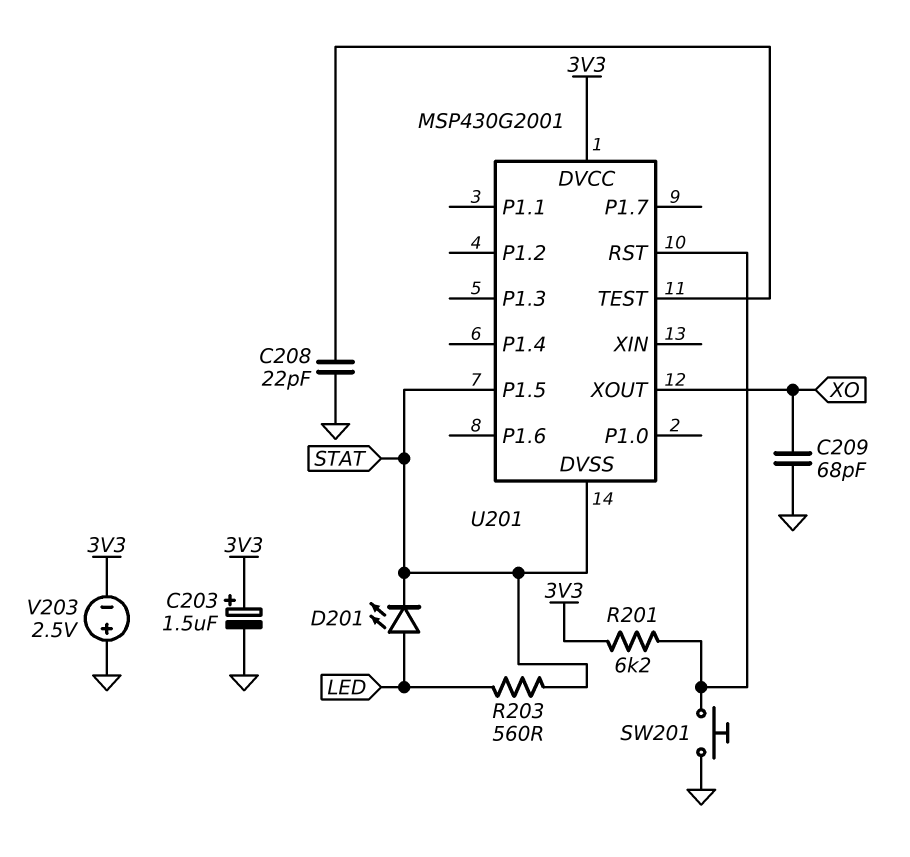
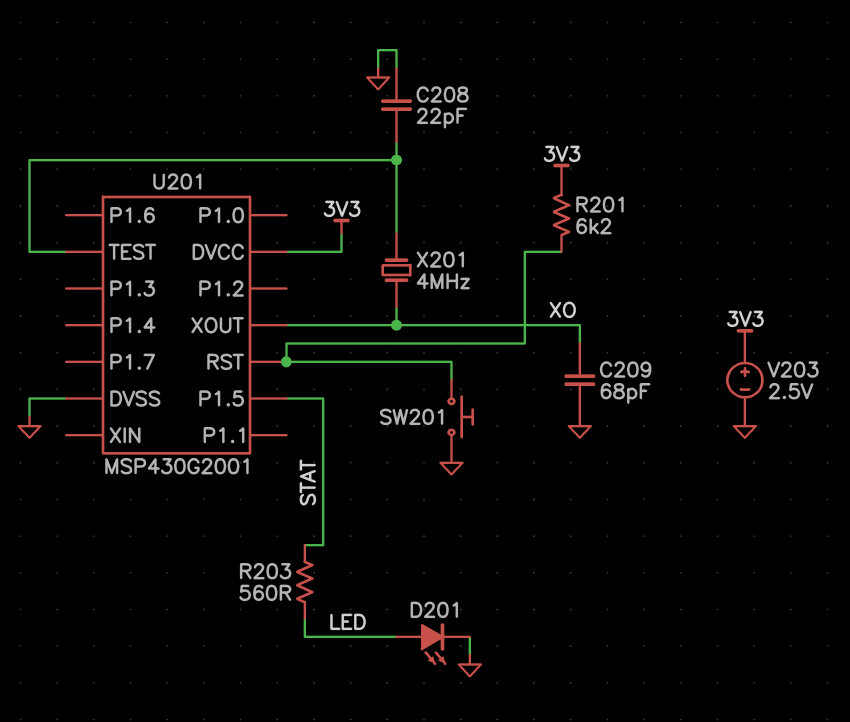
C203: 1.5uF (plus 3V3, minus GND) -> none
D201: LED (A LED, K STAT) -> LED (A LED, K GND)
U201 pin DVSS: STAT -> GND
V203: 2.5V (plus GND, minus 3V3) -> 2.5V (plus 3V3, minus GND)
X201: none -> 4MHz (U201/TEST, XO)

